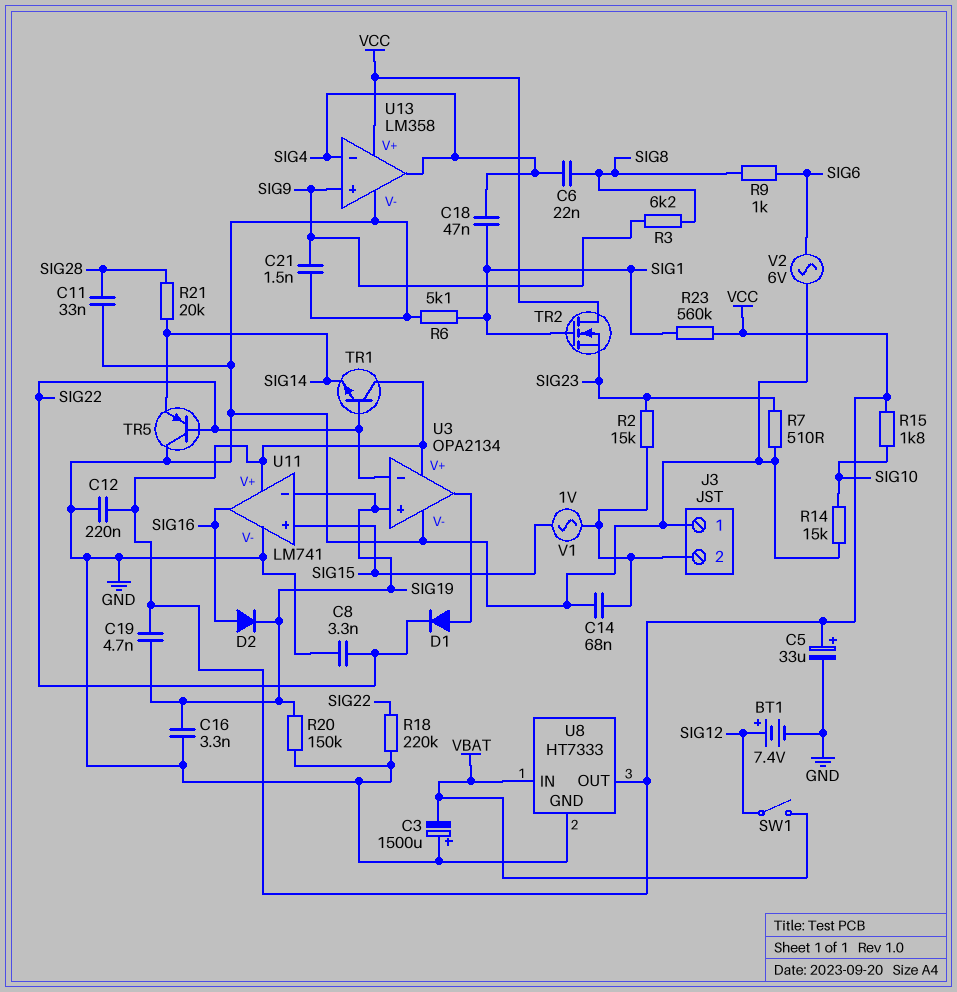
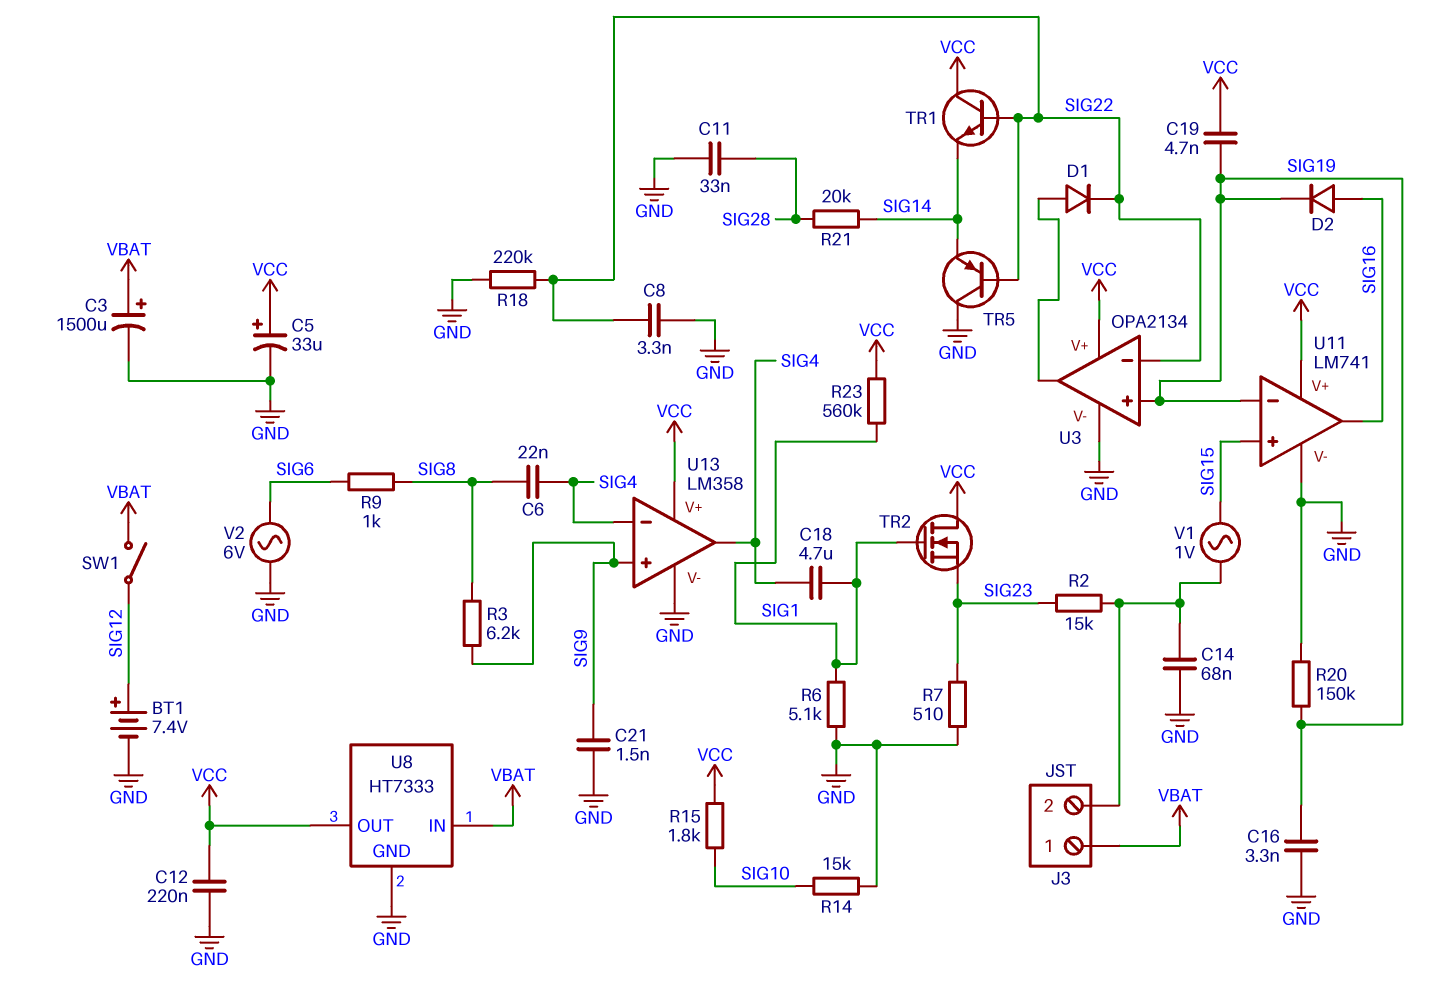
C3: 1500uF (plus GND, minus VBAT) -> 1500uF (plus VBAT, minus GND)
C18: 47nF (SIG1, SIG4) -> 4.7uF (SIG1, SIG4)
J3 pin 1: GND -> VBAT

